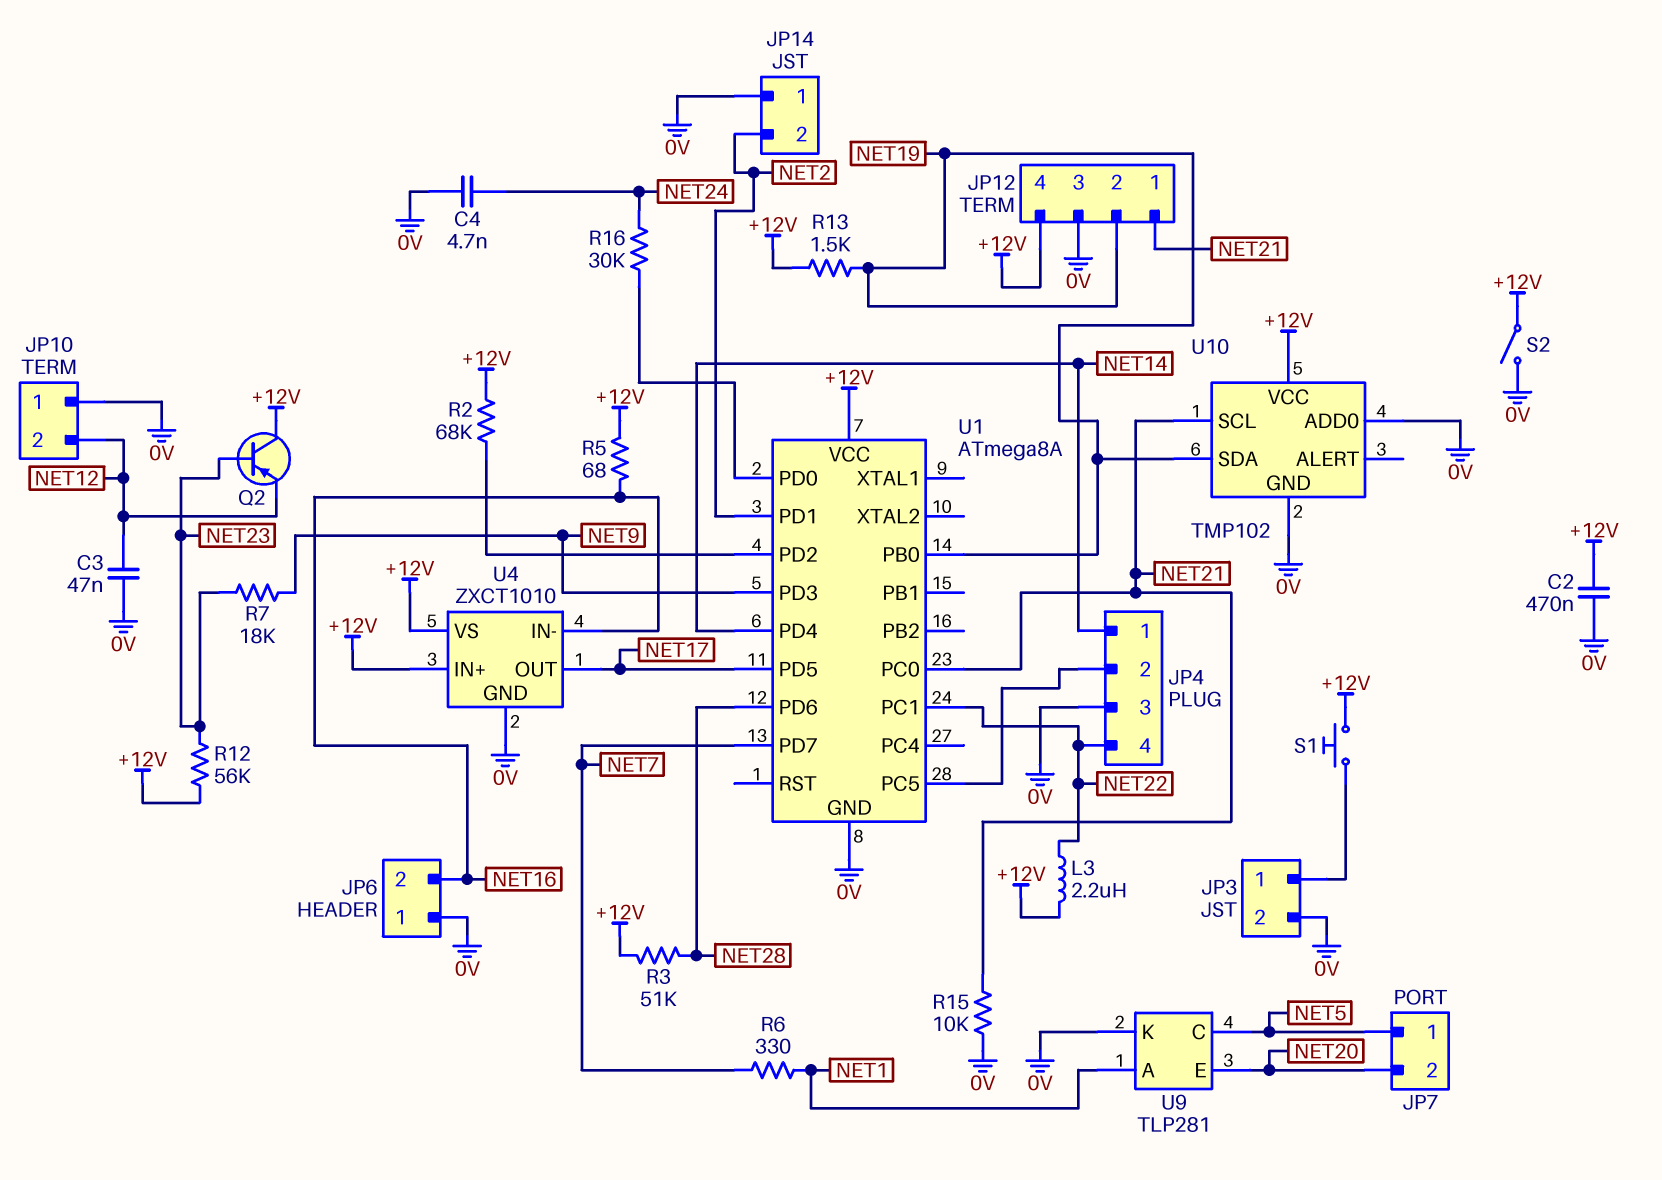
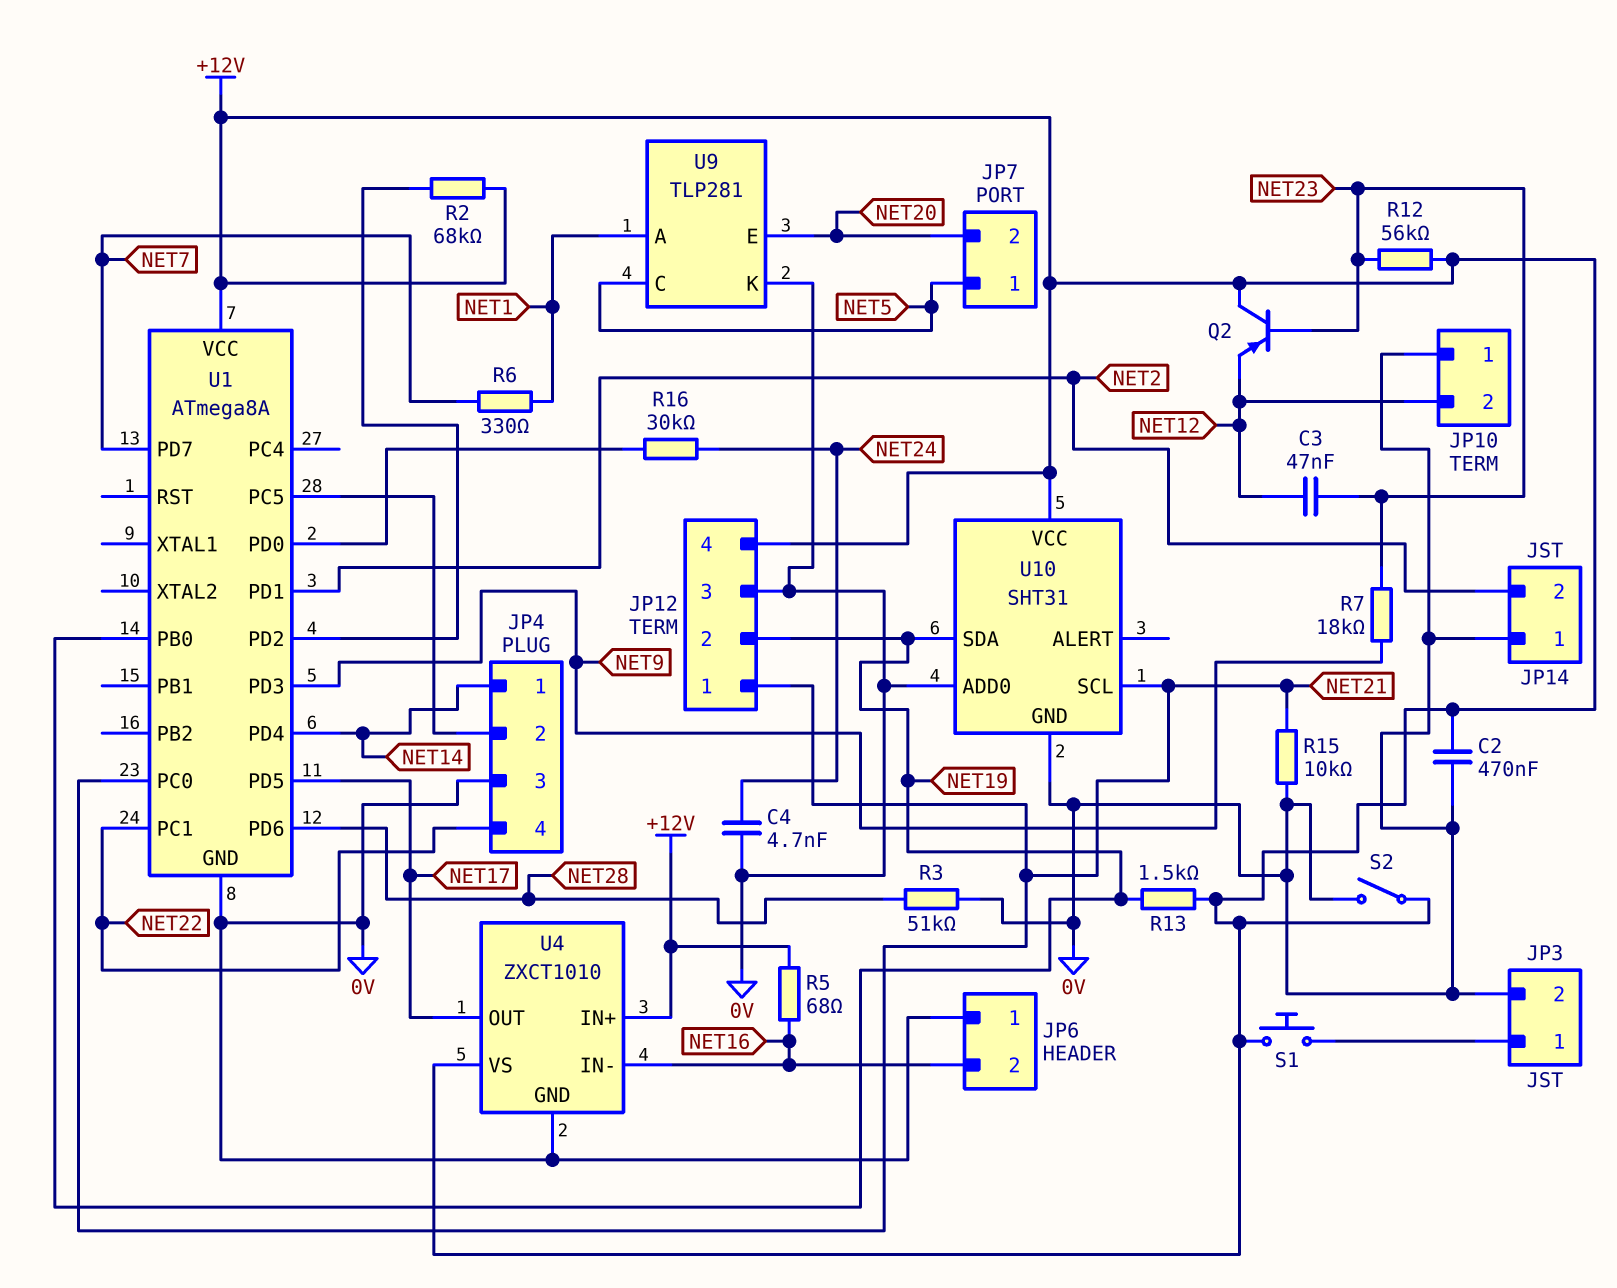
C3: 47nF (0V, NET12) -> 47nF (NET12, NET23)
L3: 2.2uH (+12V, NET22) -> none
R3: 51k (+12V, NET28) -> 51k (0V, NET28)
U10: TMP102 -> SHT31

